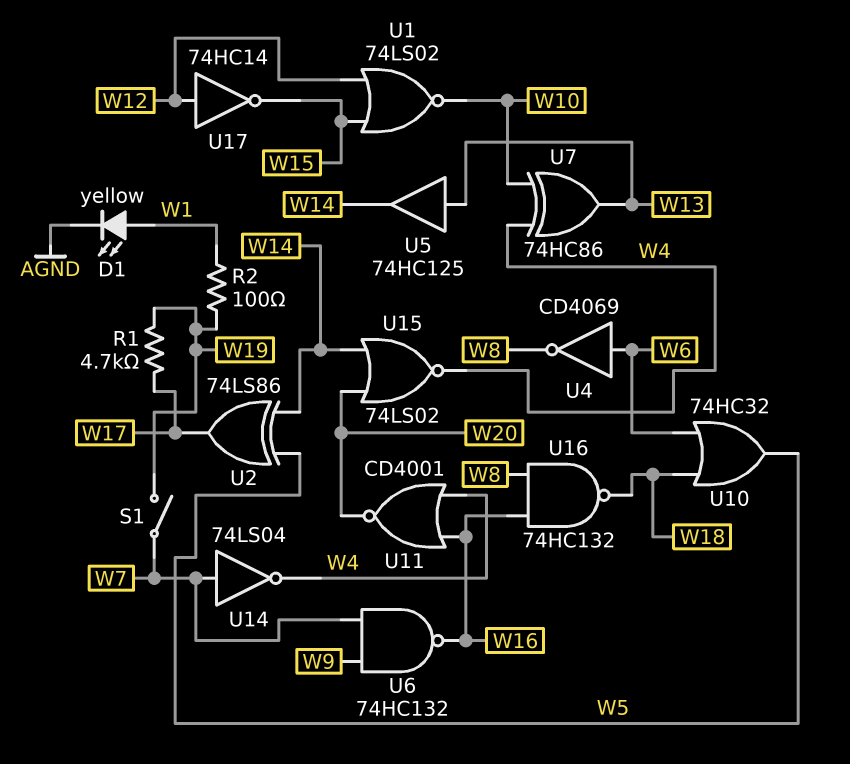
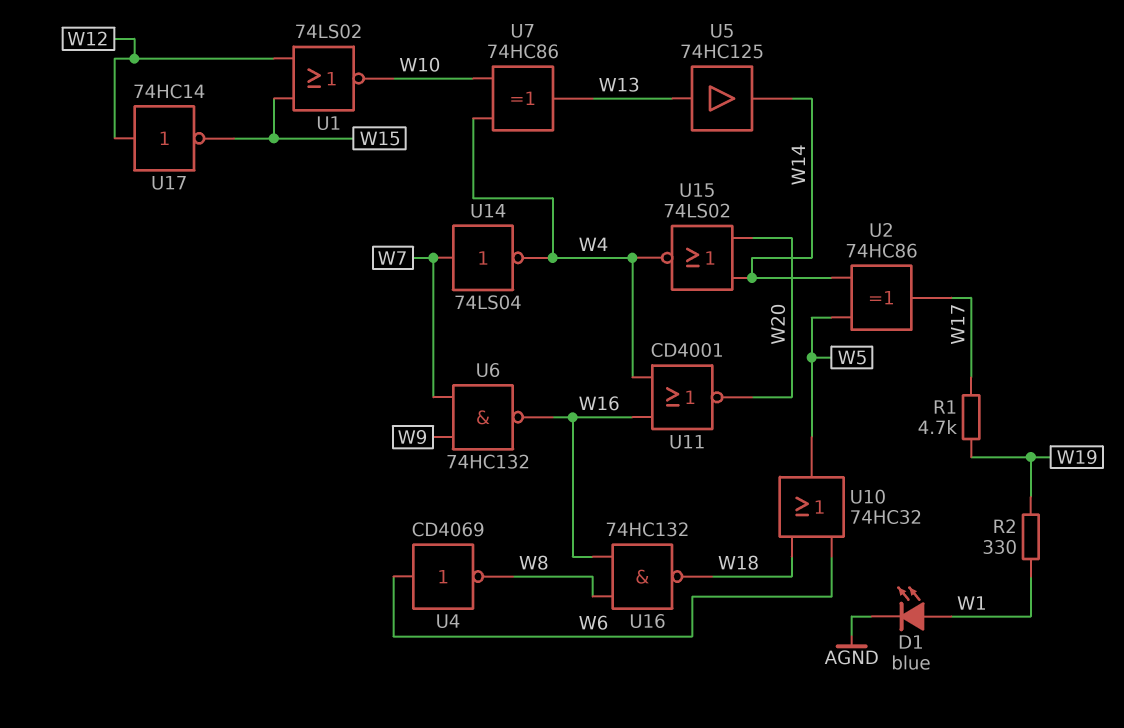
D1: LED yellow (A W1, K AGND) -> LED blue (A W1, K AGND)
R2: 100 (W1, W19) -> 330 (W1, W19)
S1: switch (W7, W19) -> none
U2: XOR 74LS86 (in W5, in W14, out W17) -> XOR 74HC86 (in W5, in W14, out W17)

